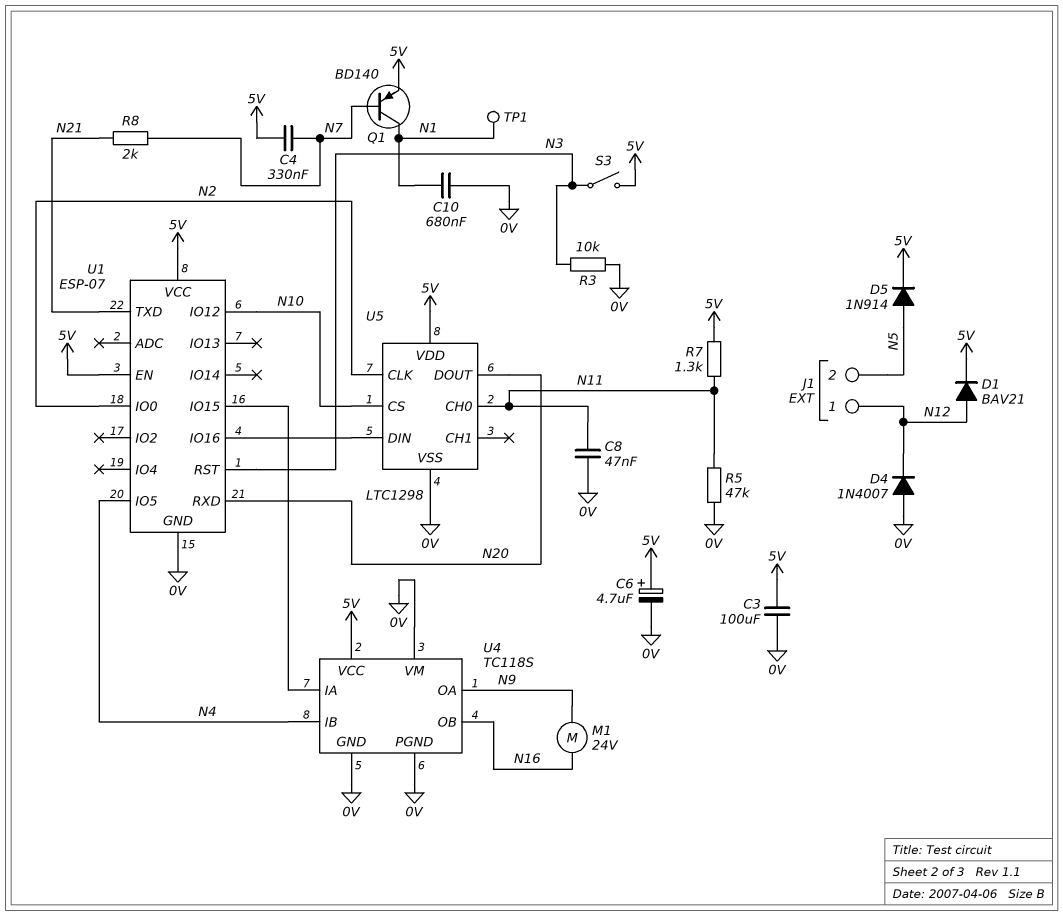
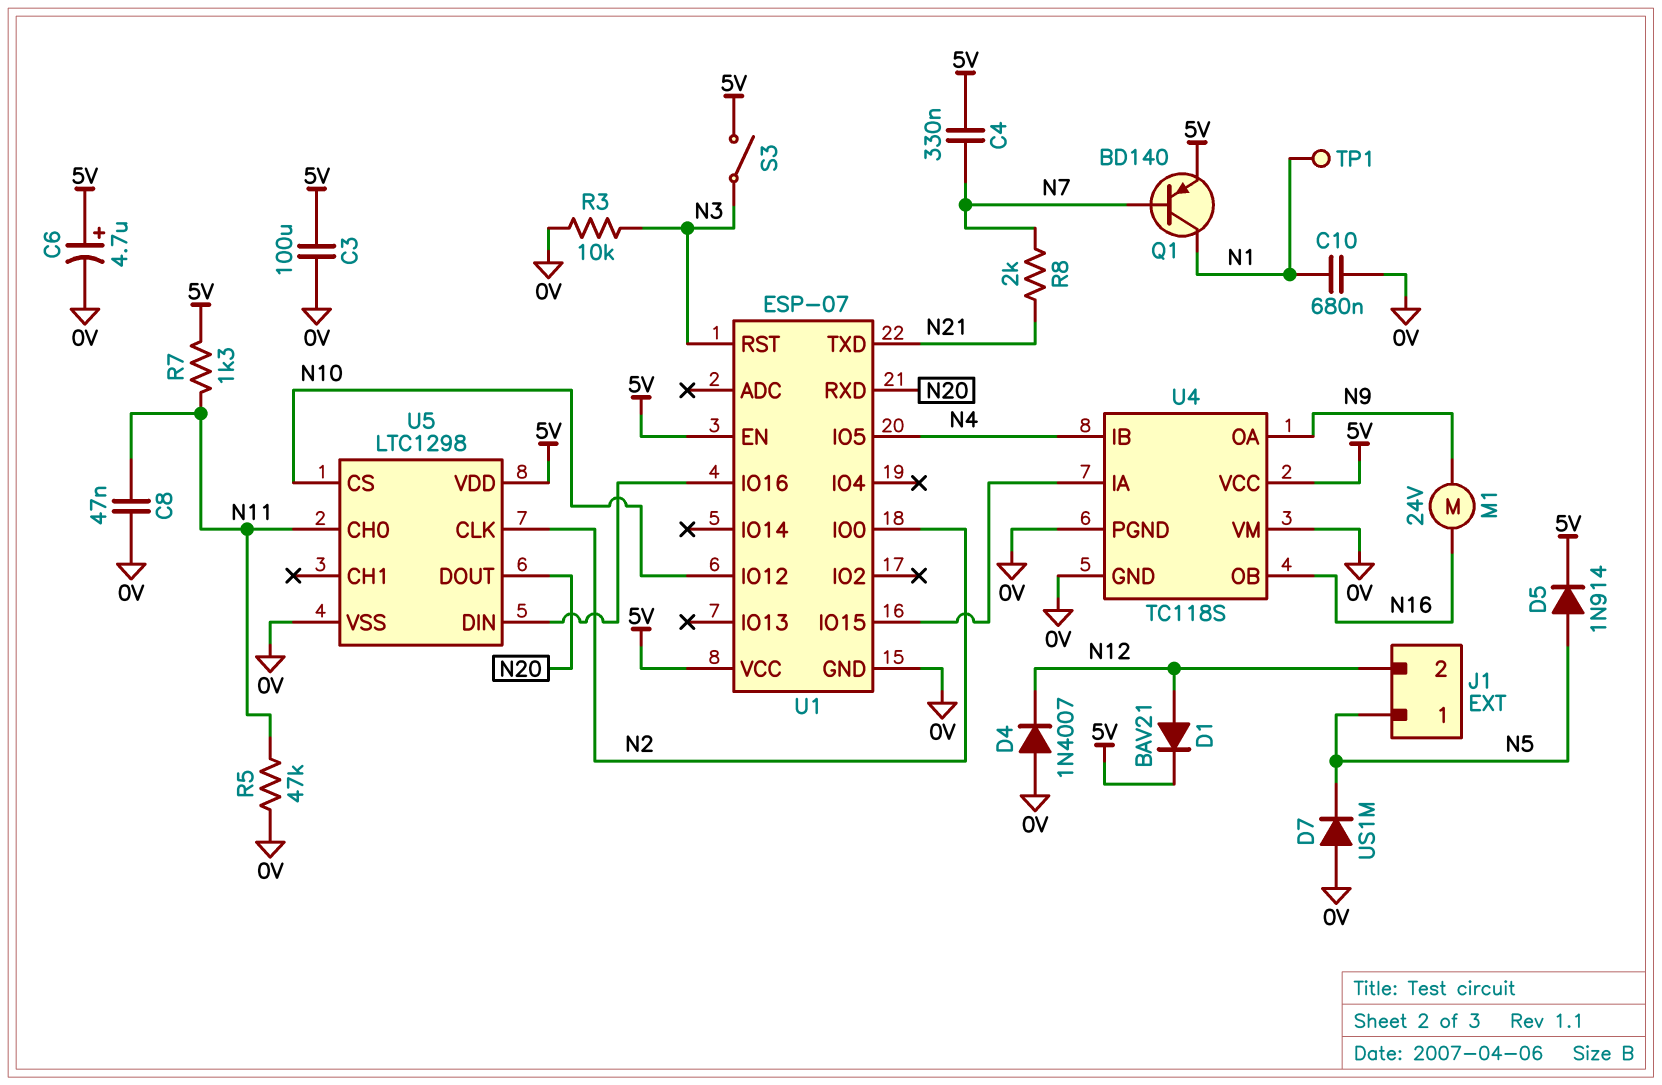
D7: none -> diode US1M (A 0V, K N5)
J1 pin 1: N12 -> N5
J1 pin 2: N5 -> N12

